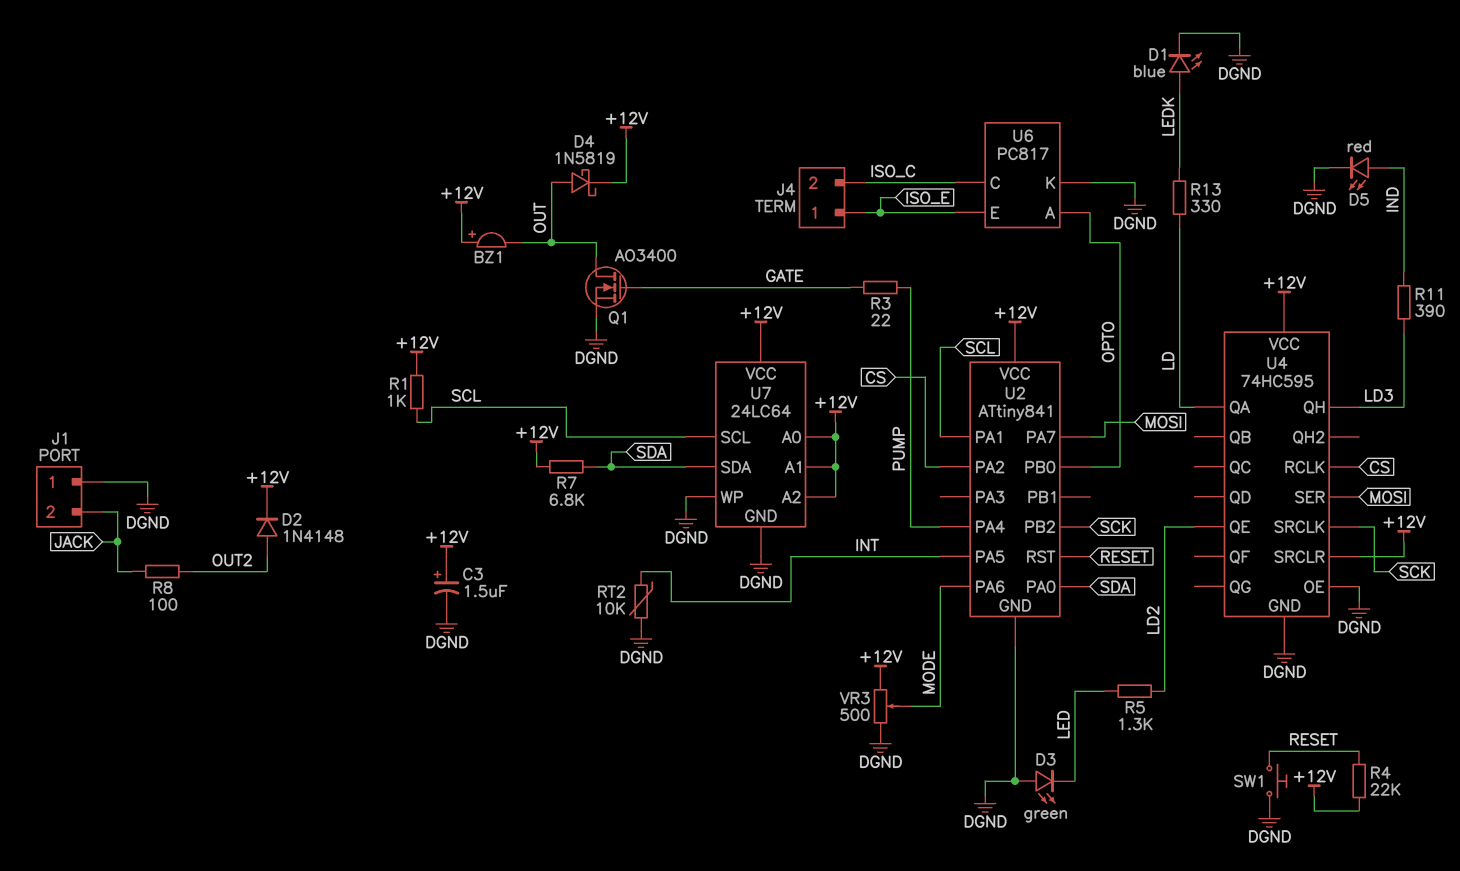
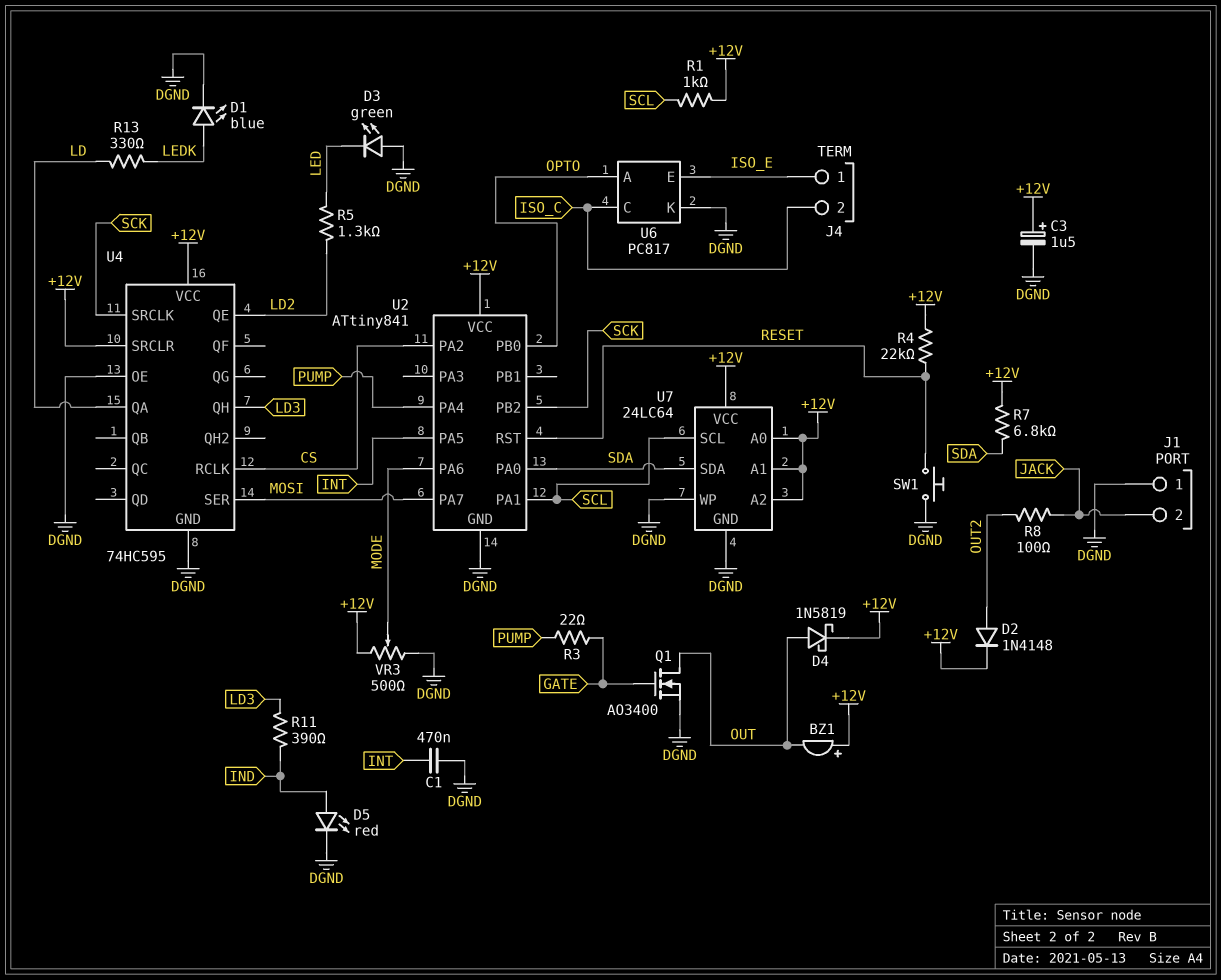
C1: none -> 470nF (DGND, INT)
RT2: 10k (DGND, INT) -> none

